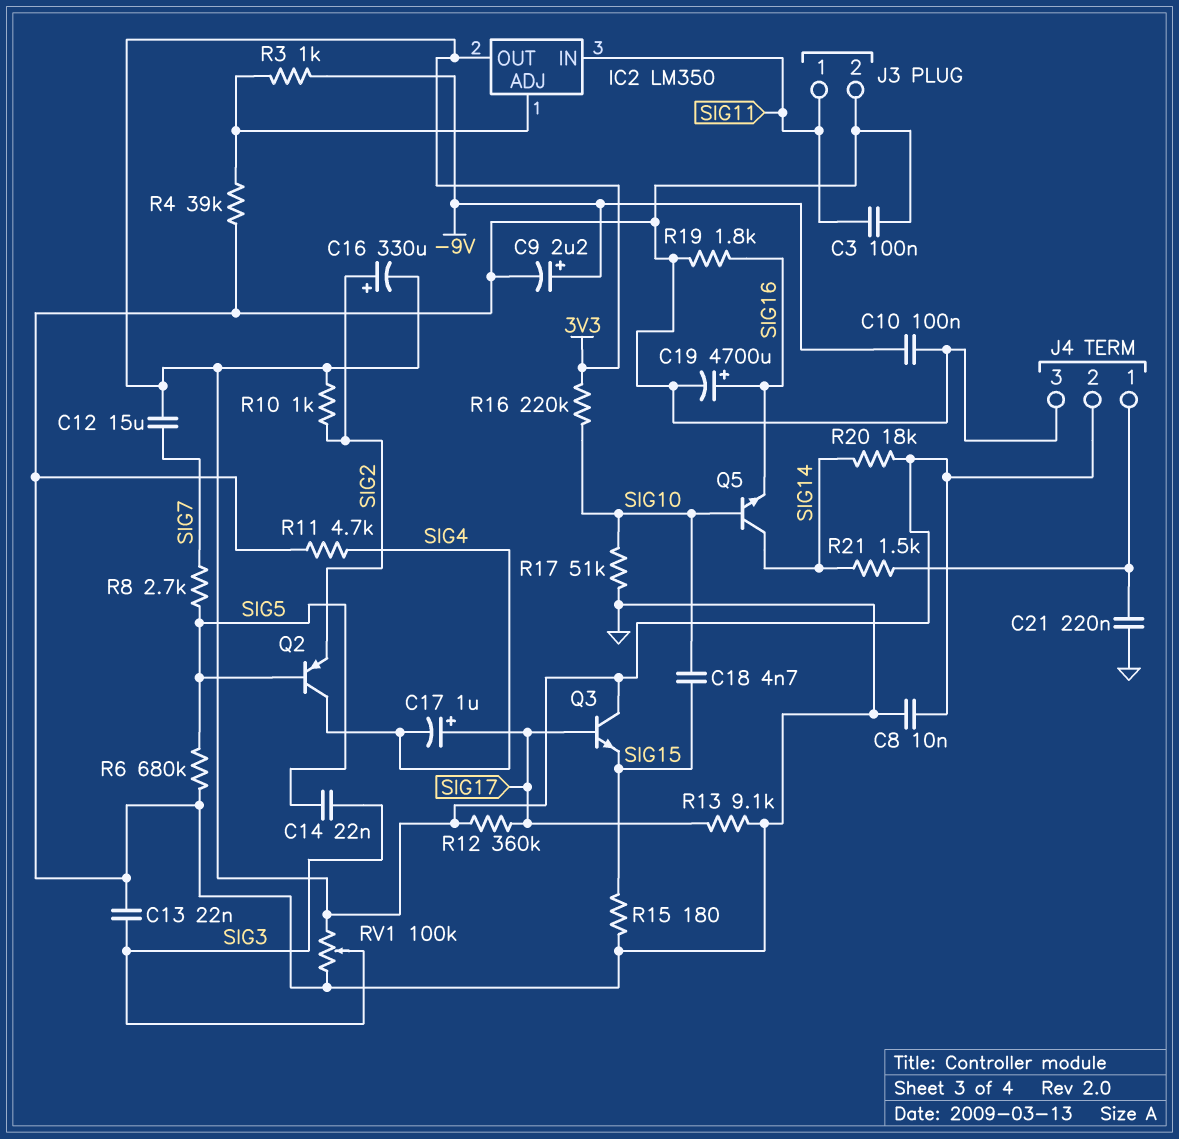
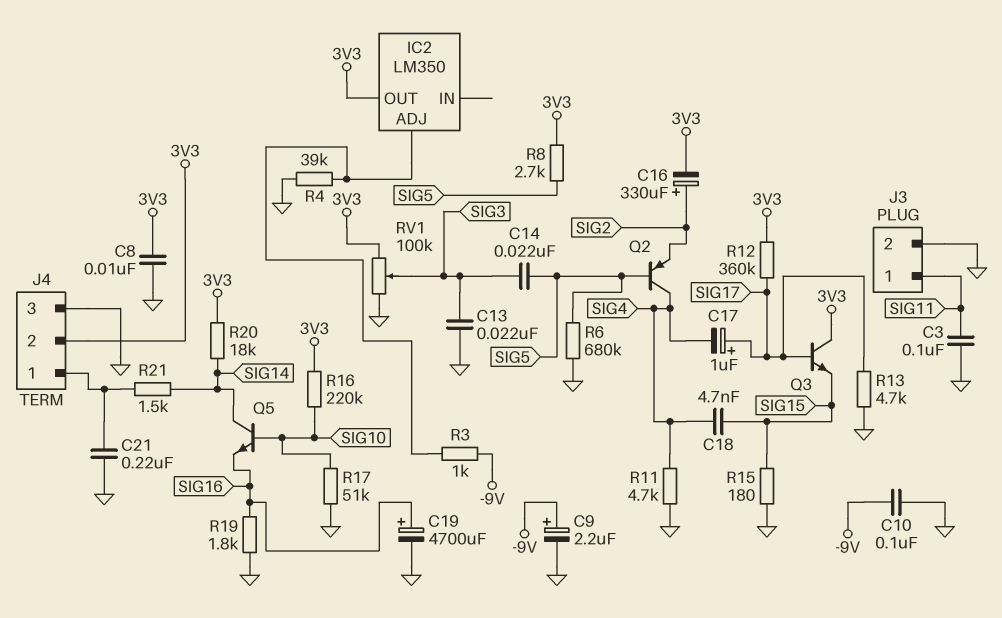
C12: 15uF (3V3, SIG7) -> none
C18: 4.7nF (SIG10, SIG15) -> 4.7nF (SIG4, SIG15)
IC2 pin IN: SIG11 -> none
R8: 2.7k (SIG5, SIG7) -> 2.7k (3V3, SIG5)
R10: 1k (3V3, SIG2) -> none
R13: 9.1k (GND, SIG17) -> 4.7k (GND, SIG17)

